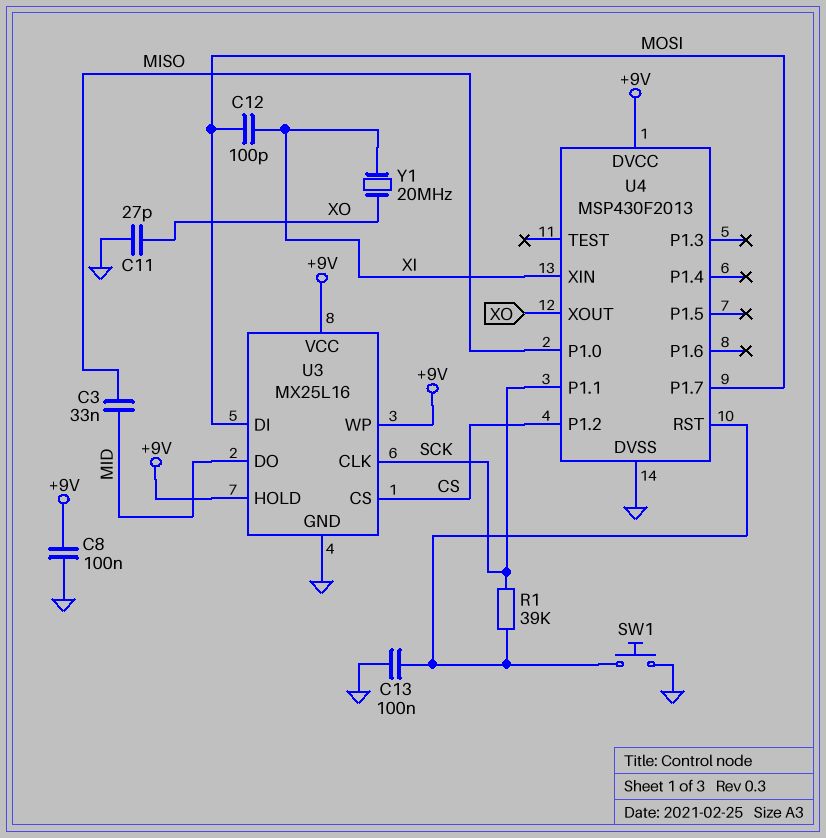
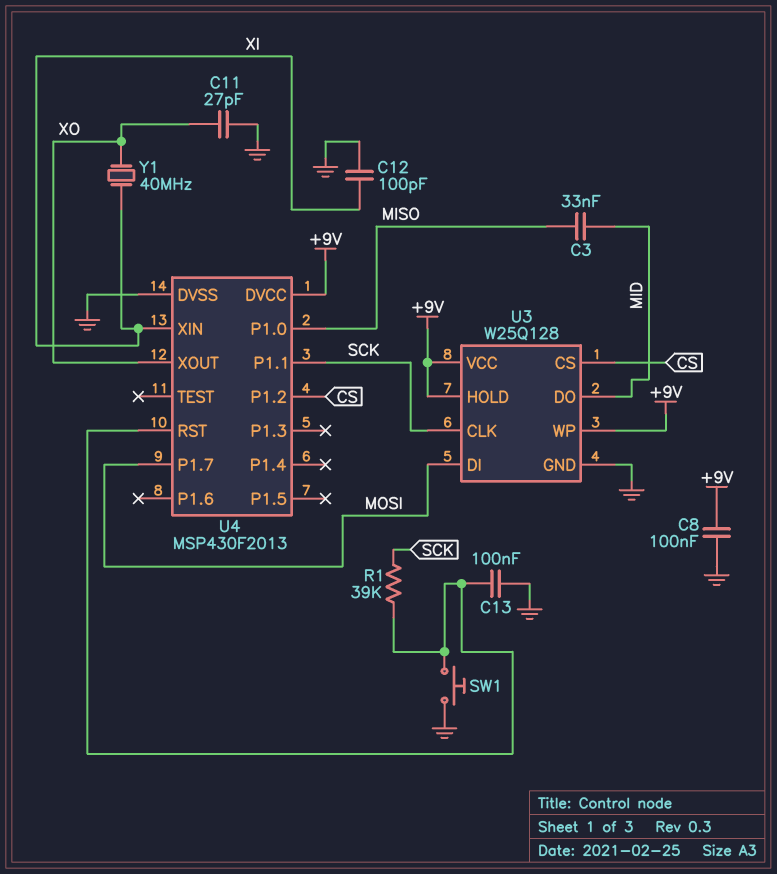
C12: 100pF (MOSI, XI) -> 100pF (GND, XI)
U3: MX25L16 -> W25Q128
Y1: 20MHz (XI, XO) -> 40MHz (XI, XO)

